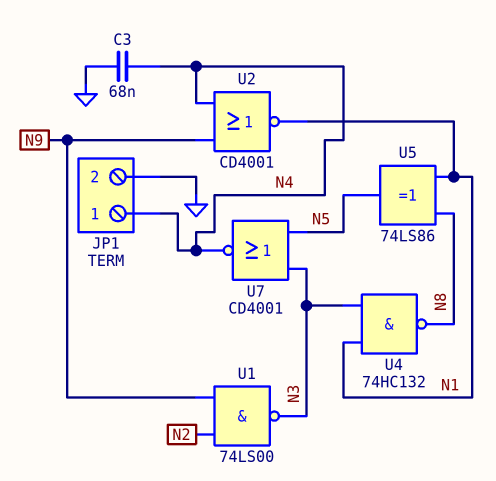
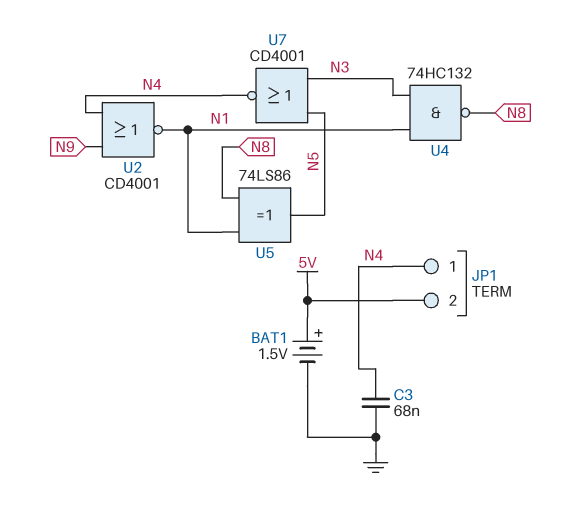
BAT1: none -> 1.5V (plus 5V, minus GND)
JP1 pin 2: GND -> 5V
U1: NAND 74LS00 (in N2, in N9, out N3) -> none

